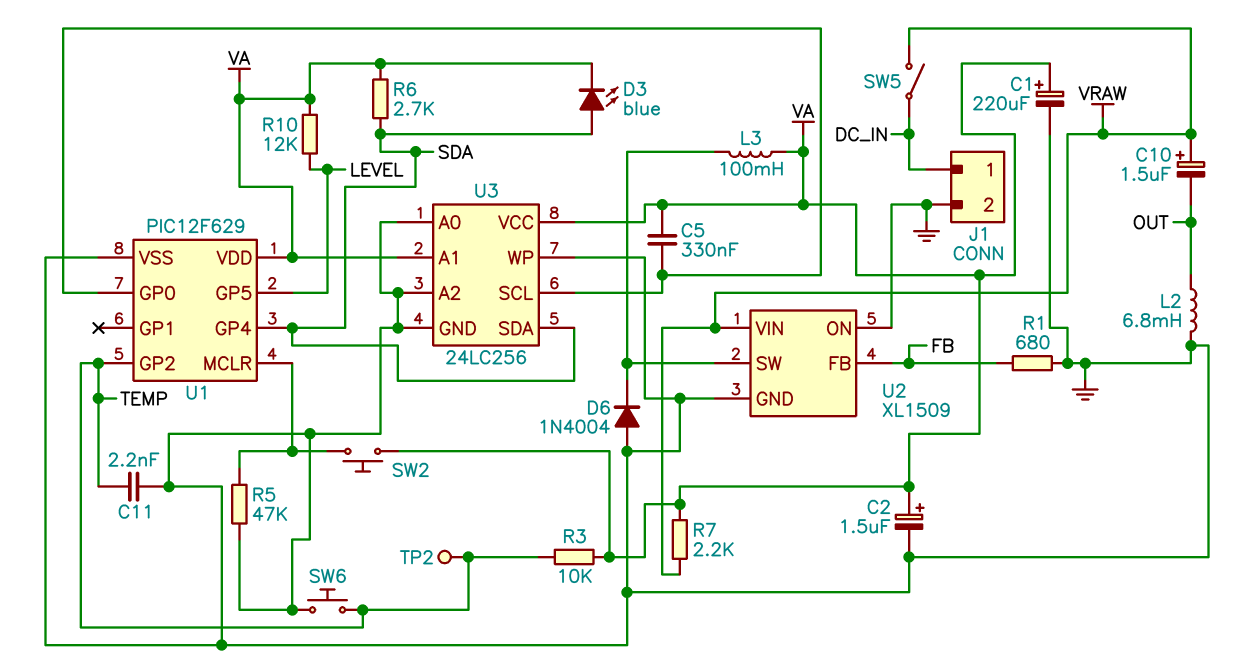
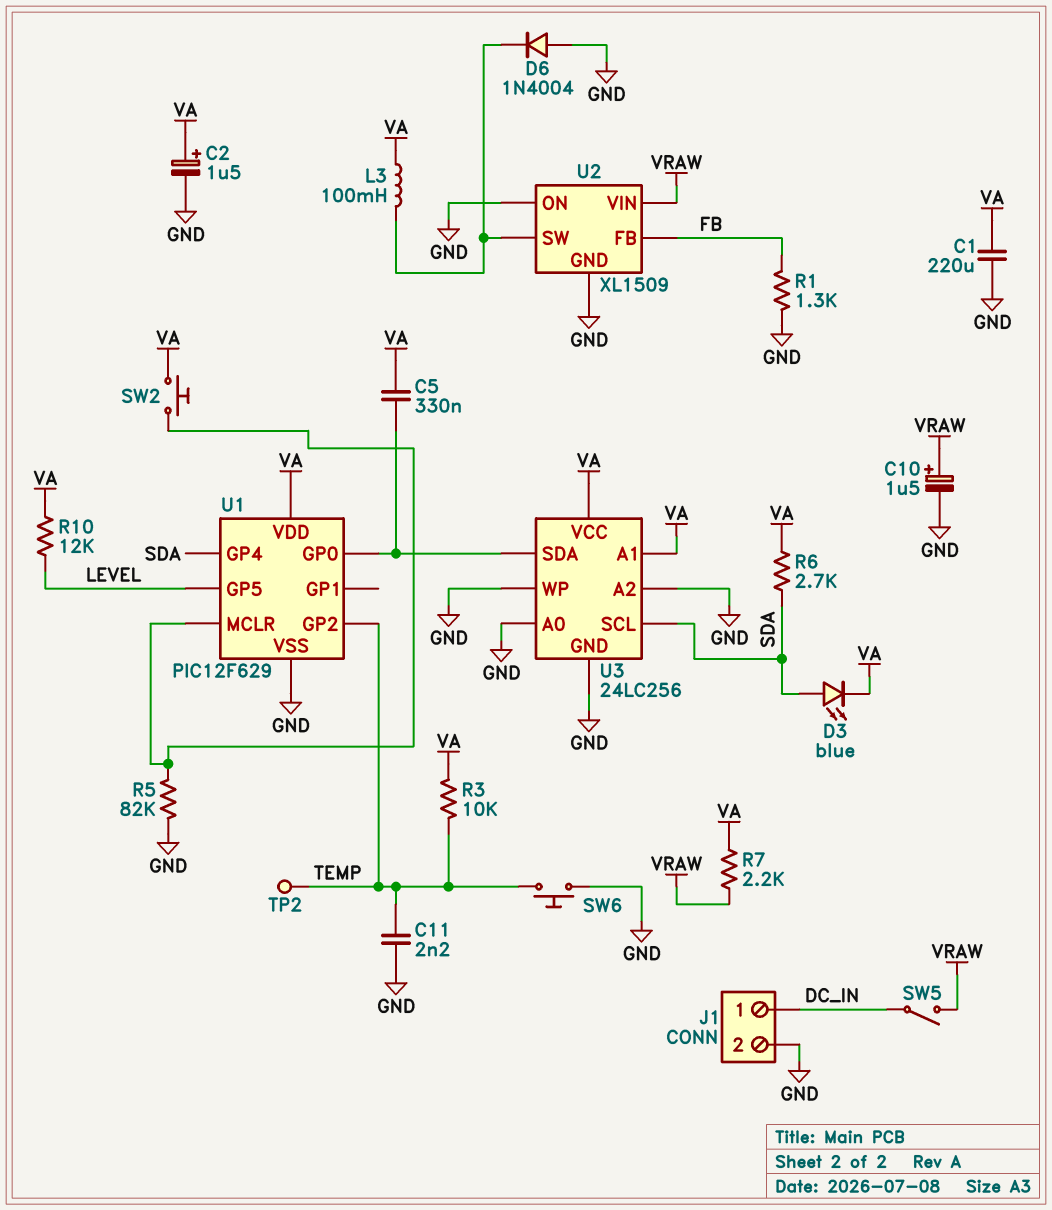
C1: 220uF (plus VA, minus GND) -> 220uF (GND, VA)
C10: 1.5uF (plus VRAW, minus OUT) -> 1.5uF (plus VRAW, minus GND)
L2: 6.8mH (GND, OUT) -> none
R1: 680 (FB, GND) -> 1.3k (FB, GND)
R5: 47k (GND, U1/MCLR) -> 82k (GND, U1/MCLR)
U3 pin SCL: U1/GP0 -> SDA
U3 pin SDA: SDA -> U1/GP0

